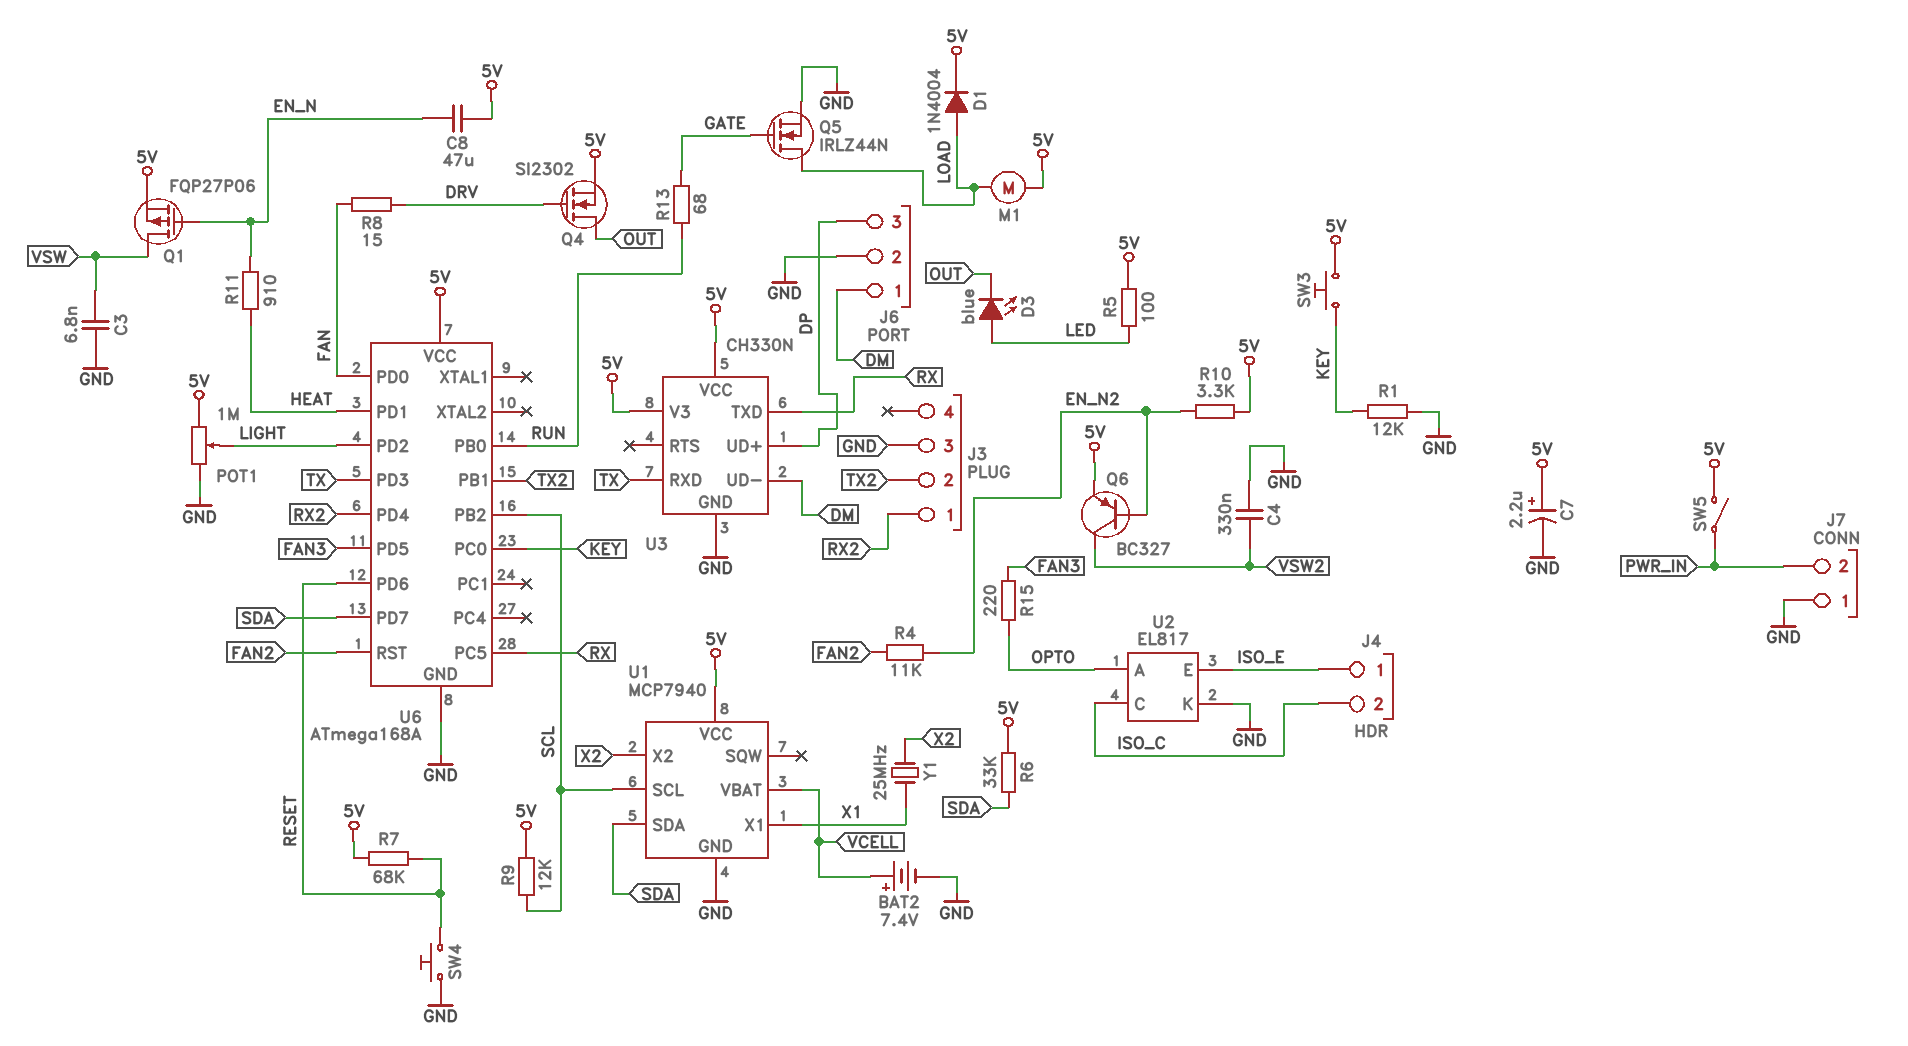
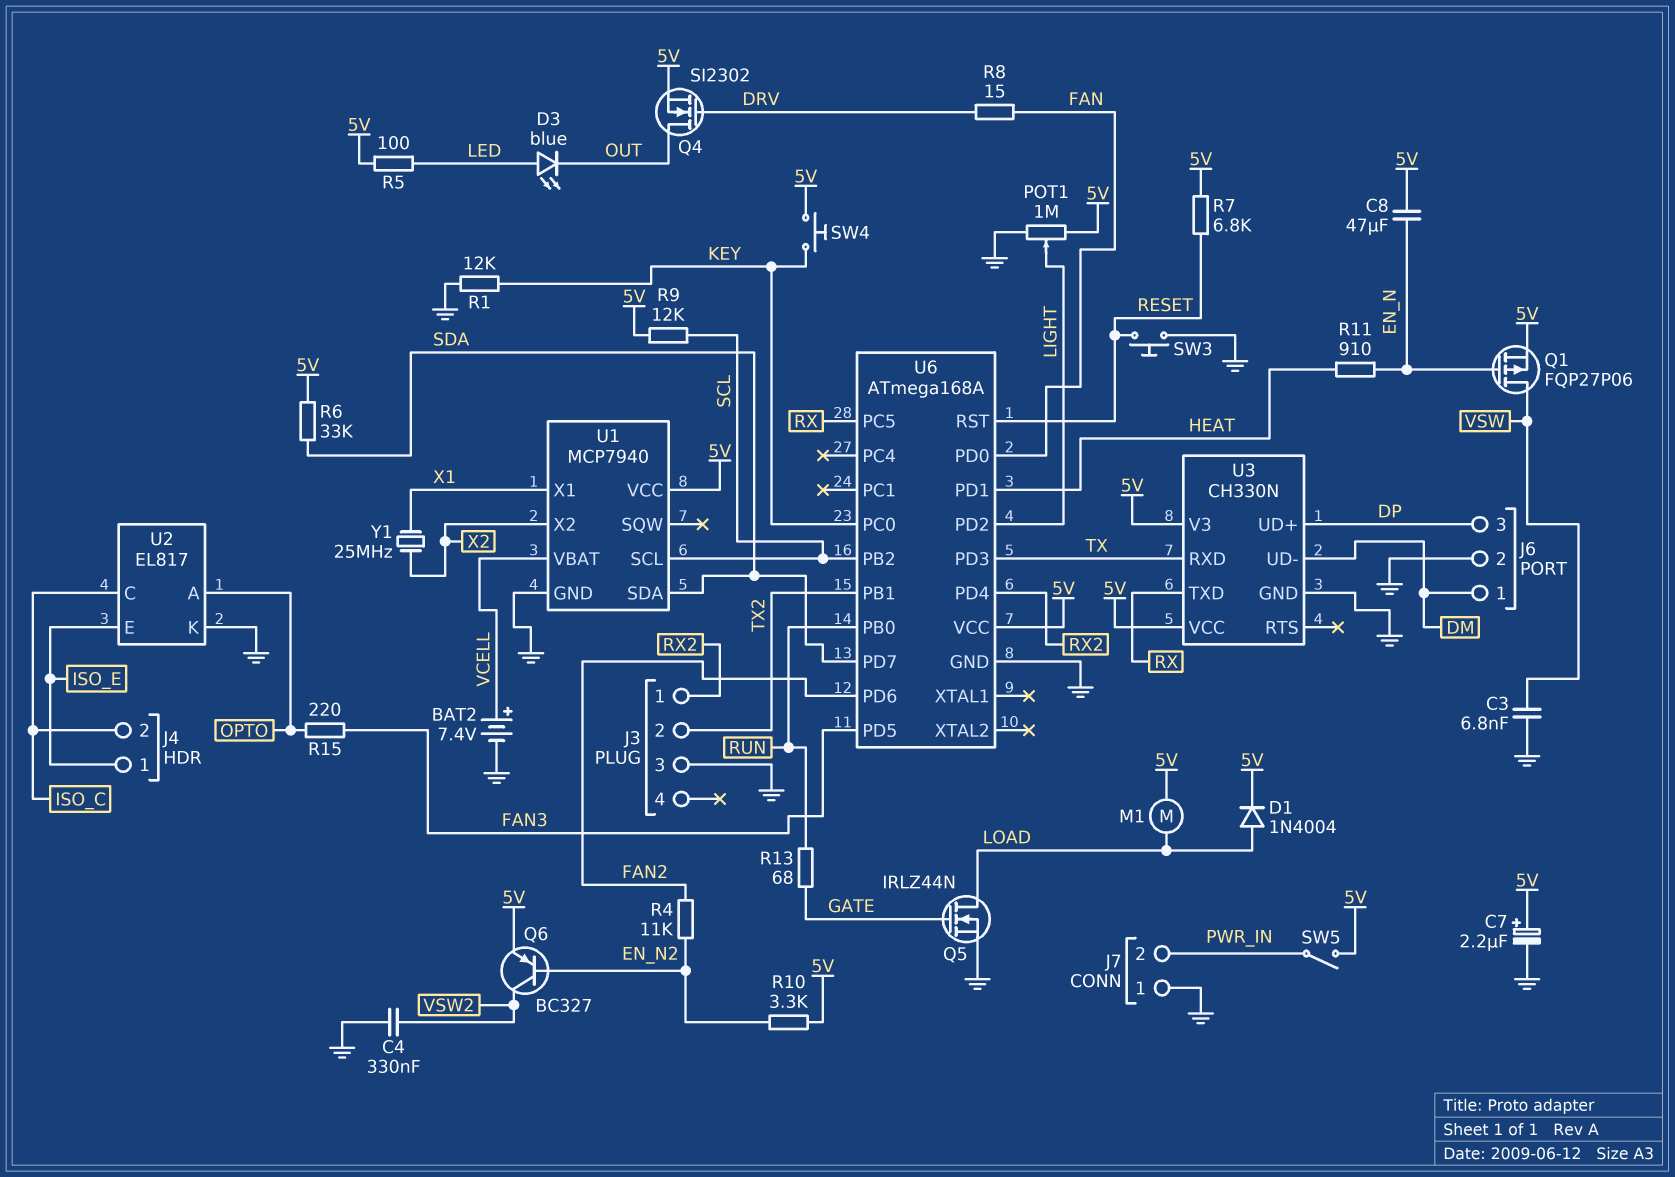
R7: 68k (5V, RESET) -> 6.8k (5V, RESET)
SW3: button (5V, KEY) -> button (GND, RESET)
SW4: button (GND, RESET) -> button (5V, KEY)
U6 pin PD6: RESET -> FAN2
U6 pin RST: FAN2 -> RESET

